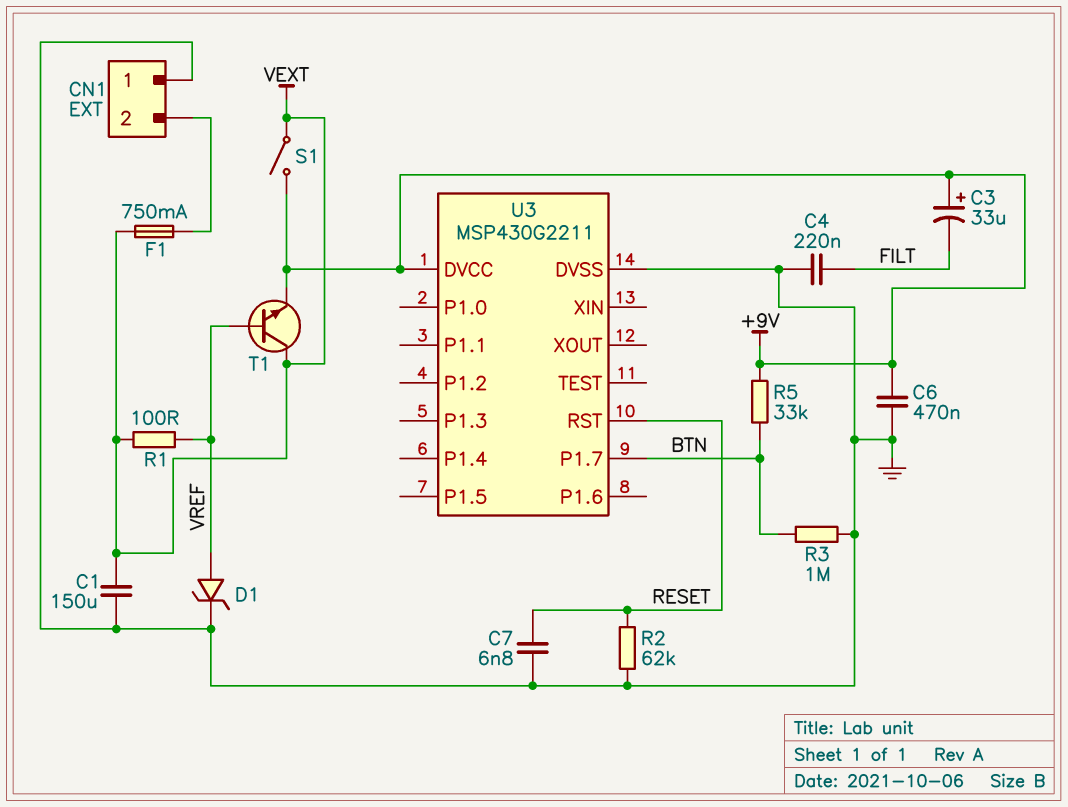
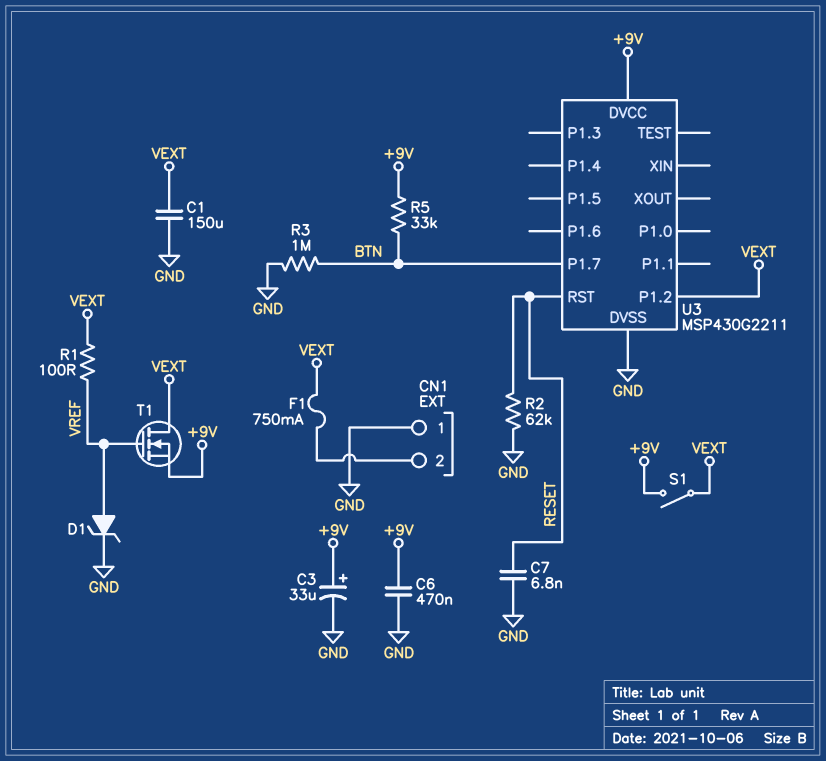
C3: 33uF (plus +9V, minus FILT) -> 33uF (plus +9V, minus GND)
C4: 220nF (FILT, GND) -> none
T1: NPN (B VREF, C VEXT, E +9V) -> NMOS (G VREF, D VEXT, S +9V)
U3 pin P1.2: none -> VEXT

